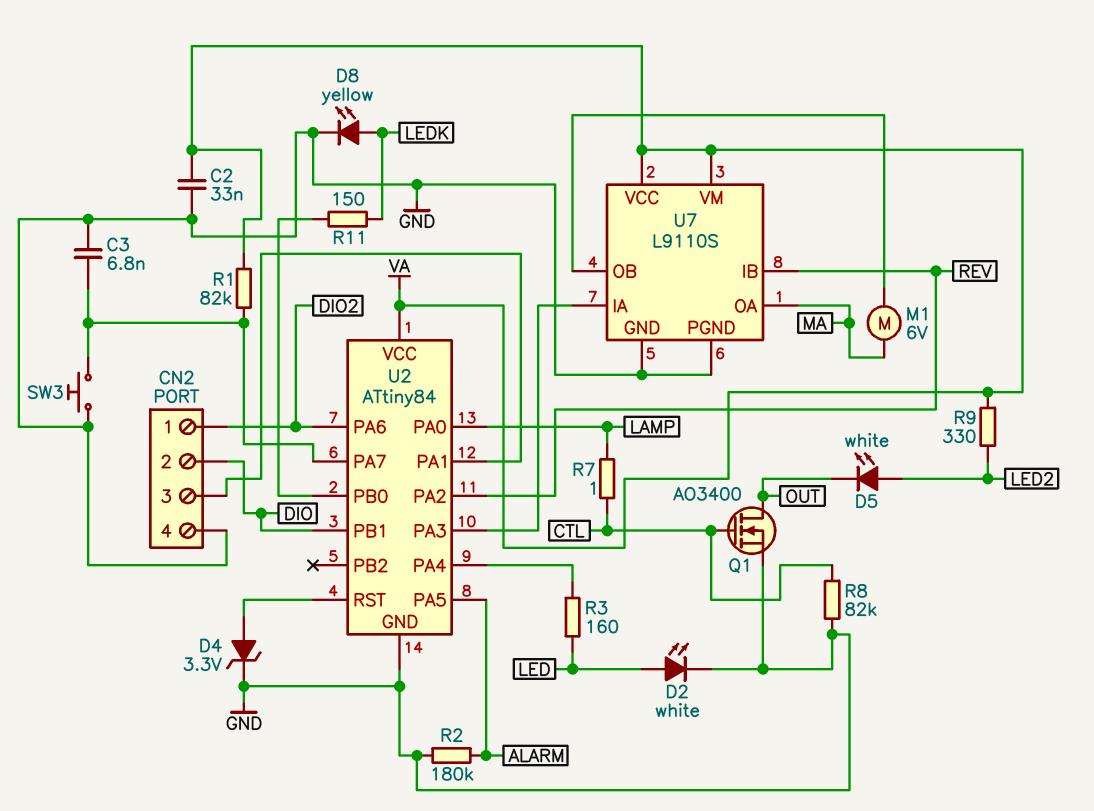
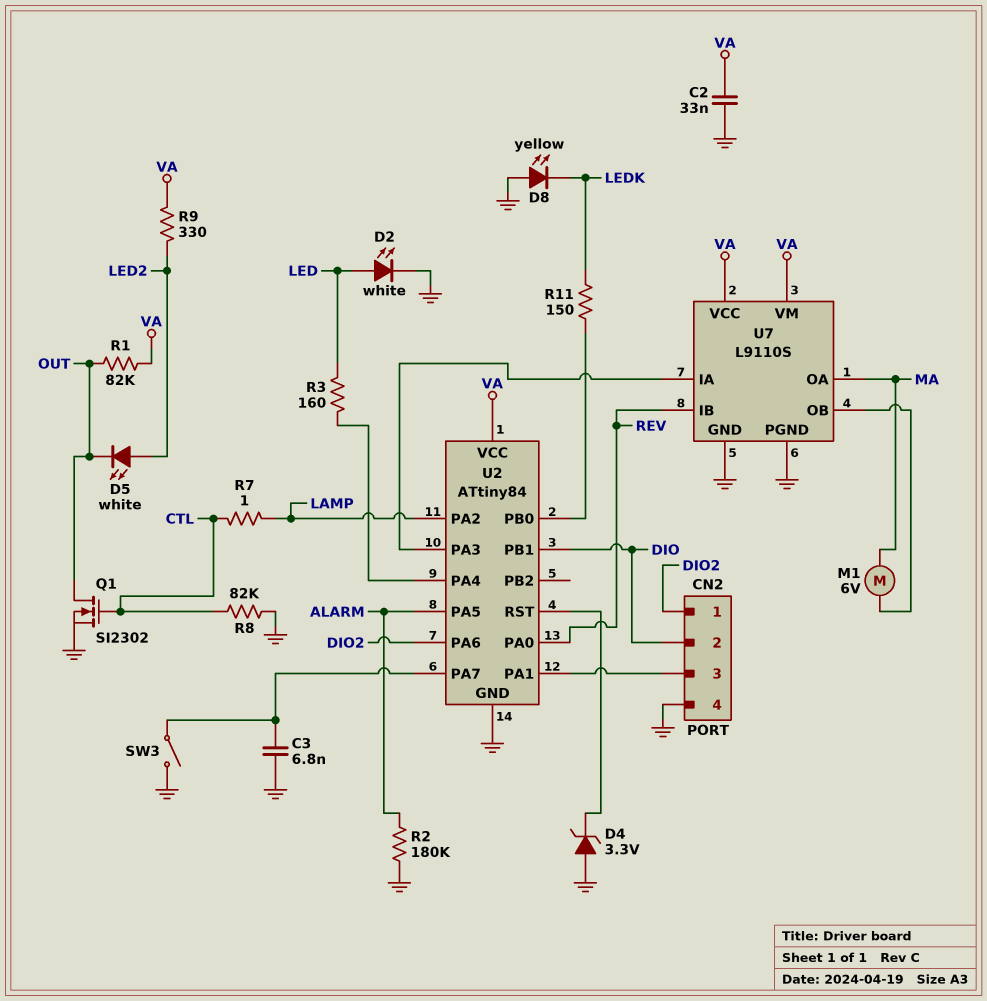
D4: zener 3.3V (A U2/RST, K GND) -> zener 3.3V (A GND, K U2/RST)
D8: LED yellow (A LEDK, K GND) -> LED yellow (A GND, K LEDK)
Q1: NMOS AO3400 (G CTL, D OUT, S GND) -> NMOS SI2302 (G CTL, D OUT, S GND)
R1: 82k (U2/PA7, VA) -> 82k (OUT, VA)
SW3: button (GND, U2/PA7) -> switch (GND, U2/PA7)
U2 pin PA0: LAMP -> REV
U2 pin PA2: REV -> LAMP

